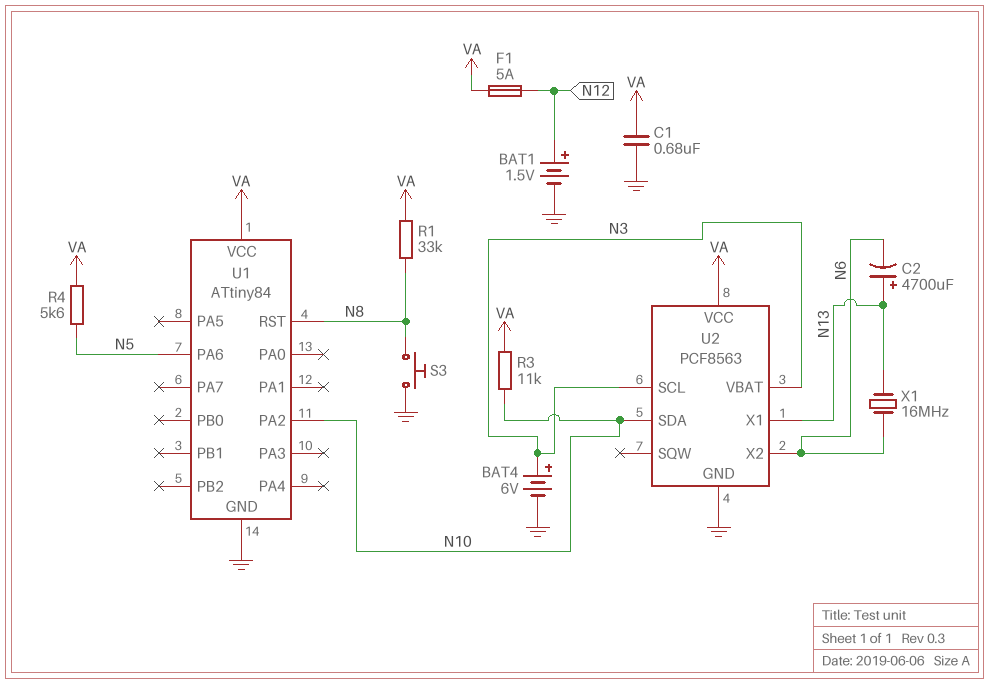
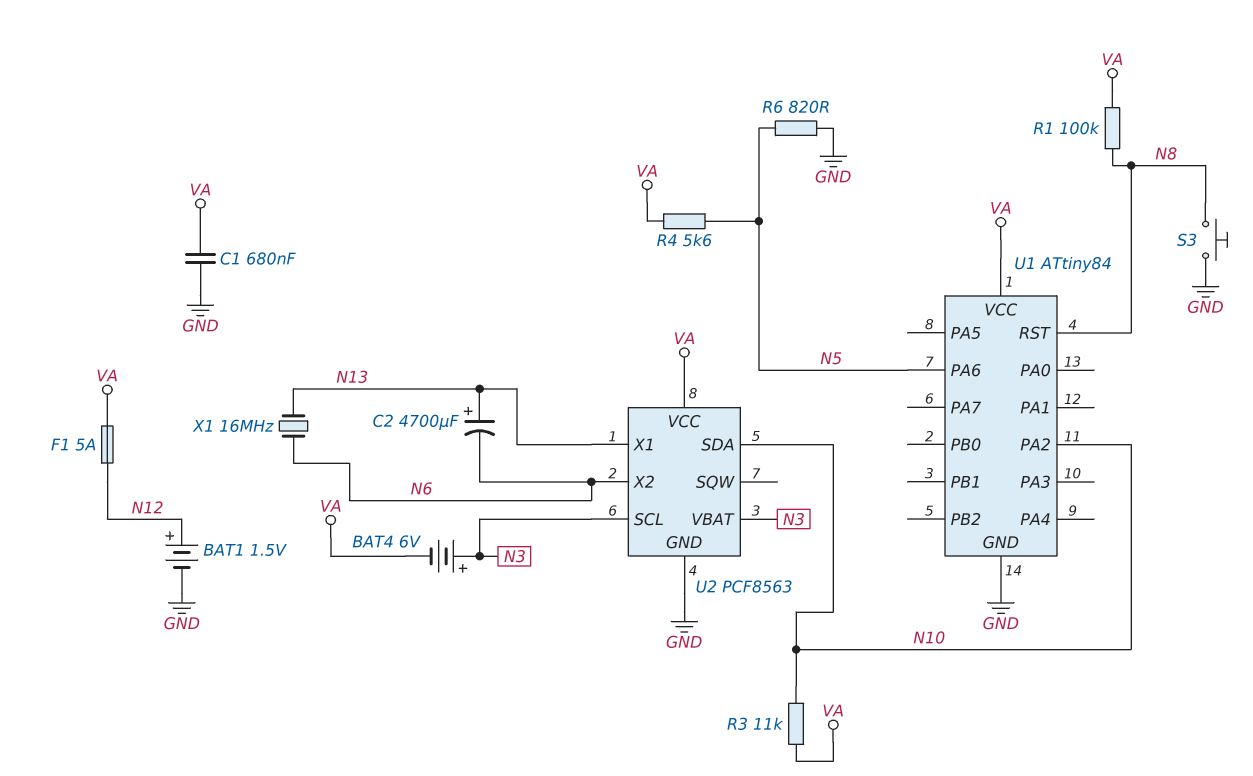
BAT4: 6V (plus N3, minus GND) -> 6V (plus N3, minus VA)
R1: 33k (N8, VA) -> 100k (N8, VA)
R6: none -> 820 (GND, N5)

